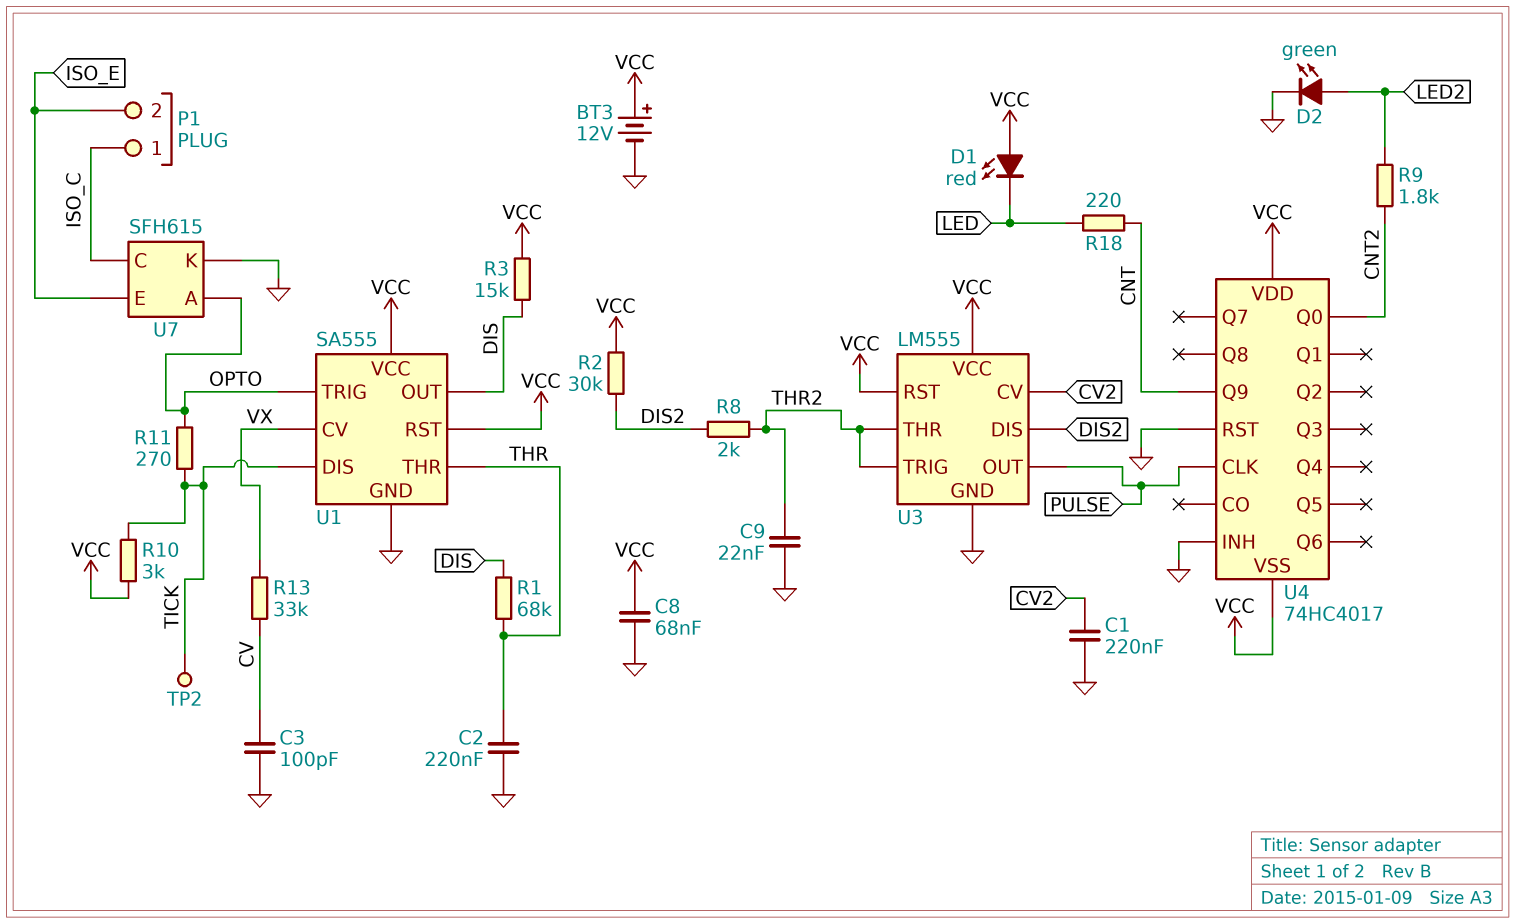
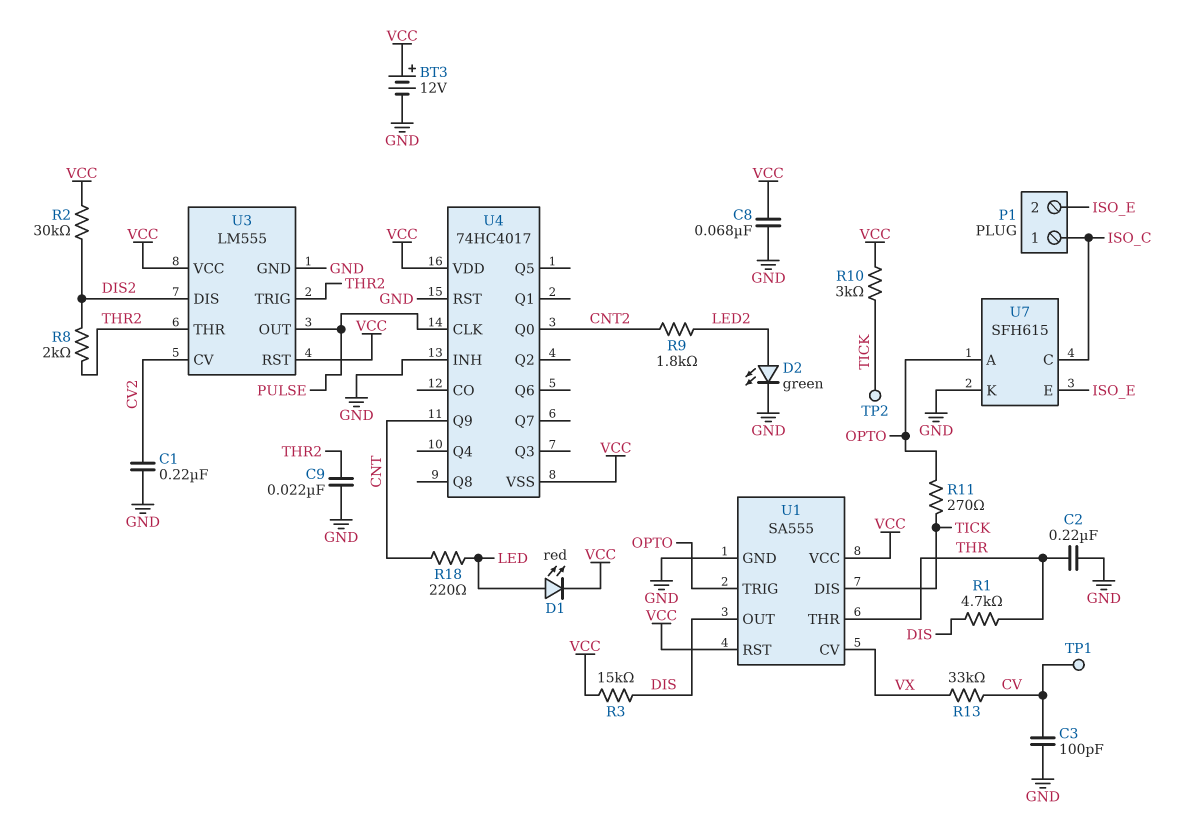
D1: LED red (A VCC, K LED) -> LED red (A LED, K VCC)
R1: 68k (DIS, THR) -> 4.7k (DIS, THR)
TP1: none -> test point (CV)

